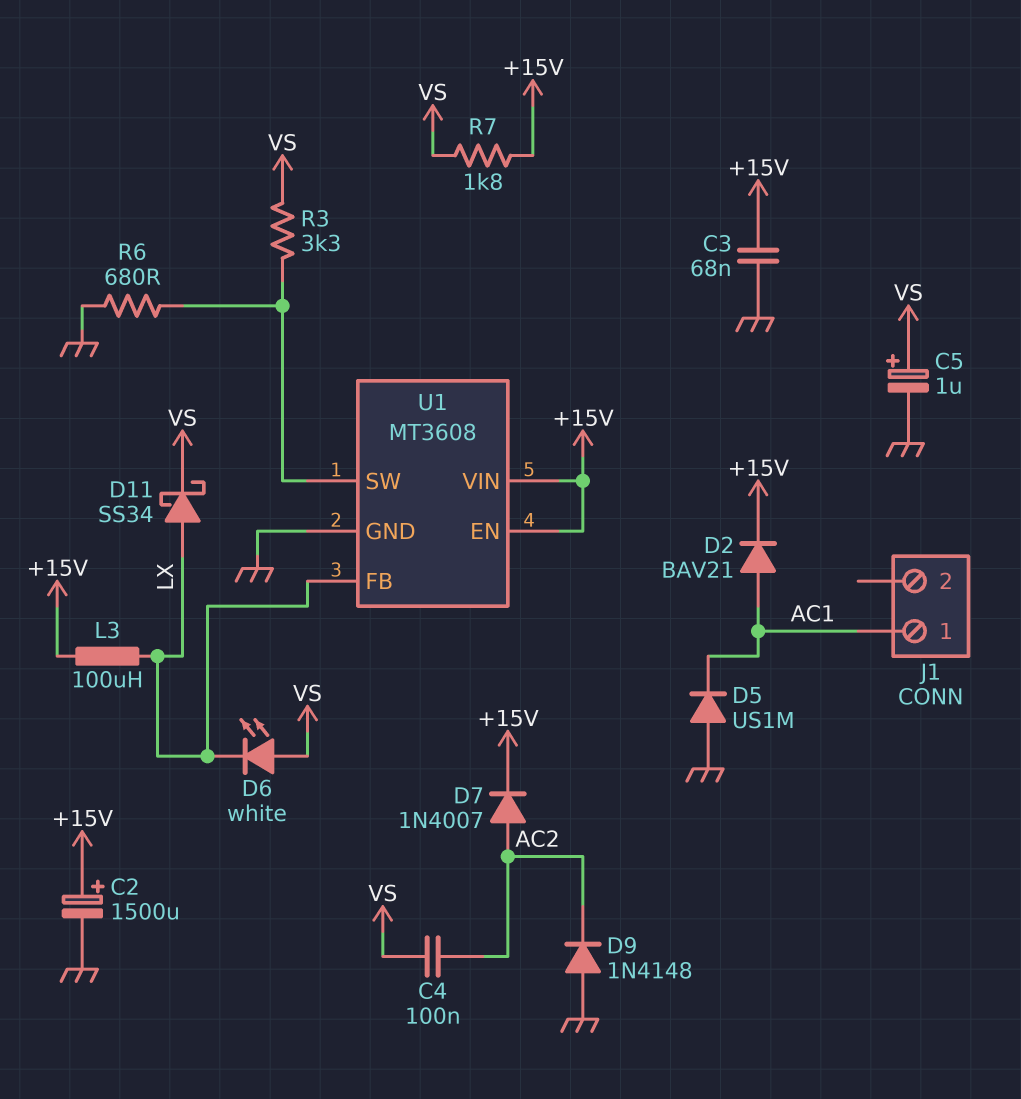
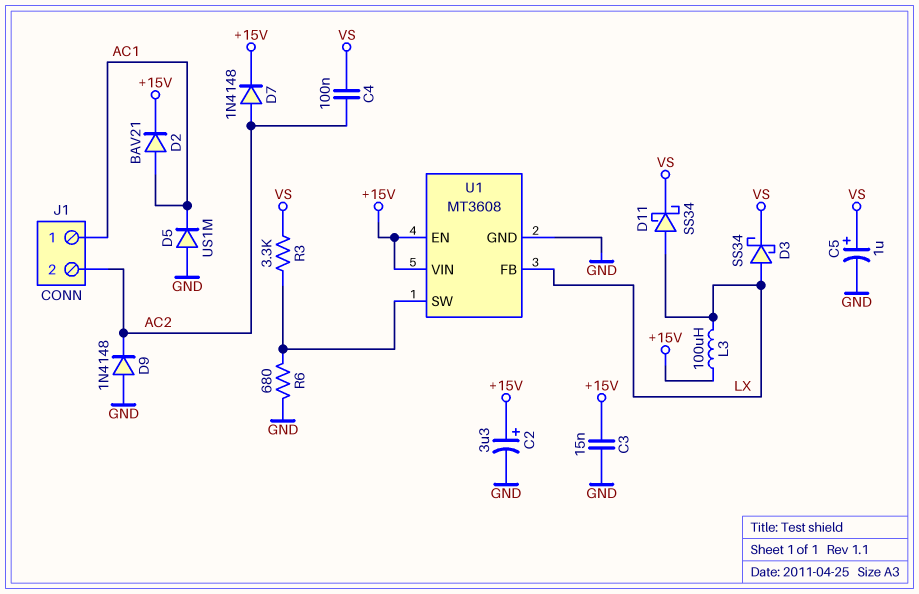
C2: 1500uF (plus +15V, minus GND) -> 3.3uF (plus +15V, minus GND)
C3: 68nF (+15V, GND) -> 15nF (+15V, GND)
D3: none -> schottky SS34 (A LX, K VS)
D6: LED white (A VS, K LX) -> none
D7: diode 1N4007 (A AC2, K +15V) -> diode 1N4148 (A AC2, K +15V)
J1 pin 2: none -> AC2
R7: 1.8k (+15V, VS) -> none

